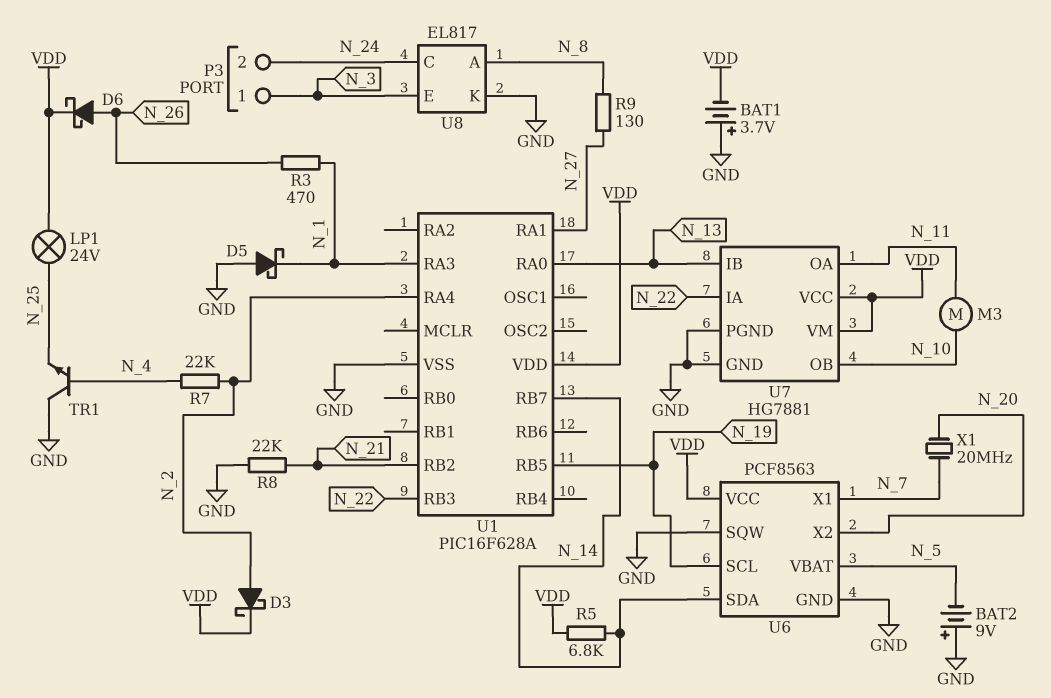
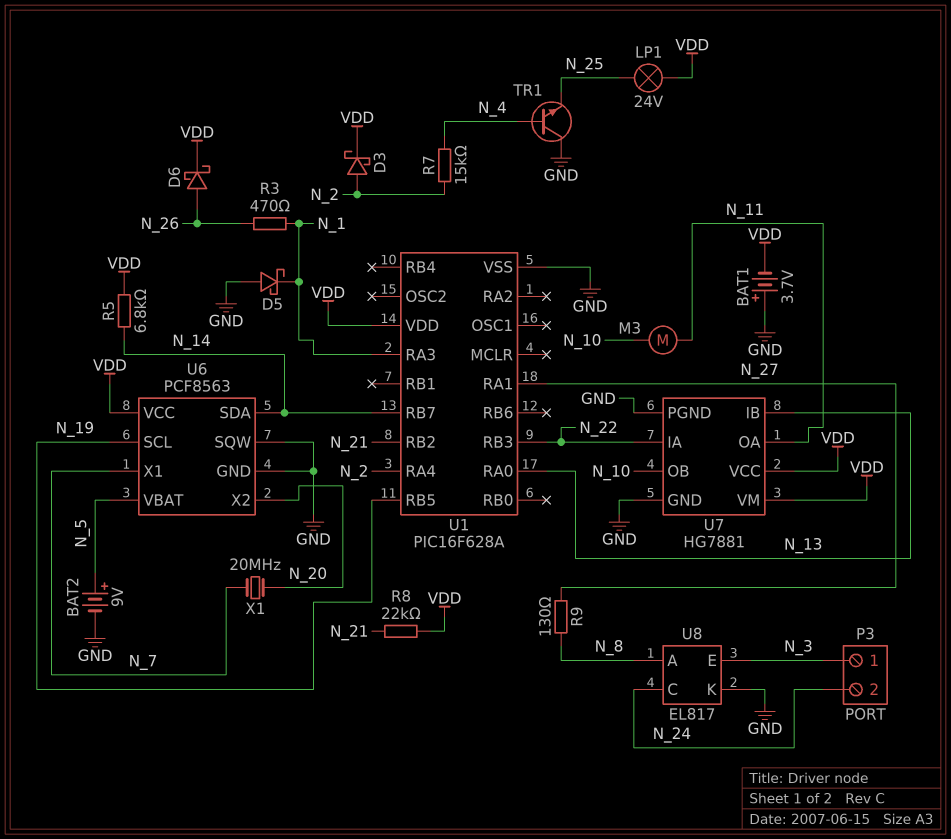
BAT2: 9V (plus GND, minus N_5) -> 9V (plus N_5, minus GND)
R7: 22k (N_2, N_4) -> 15k (N_2, N_4)
R8: 22k (GND, N_21) -> 22k (N_21, VDD)

